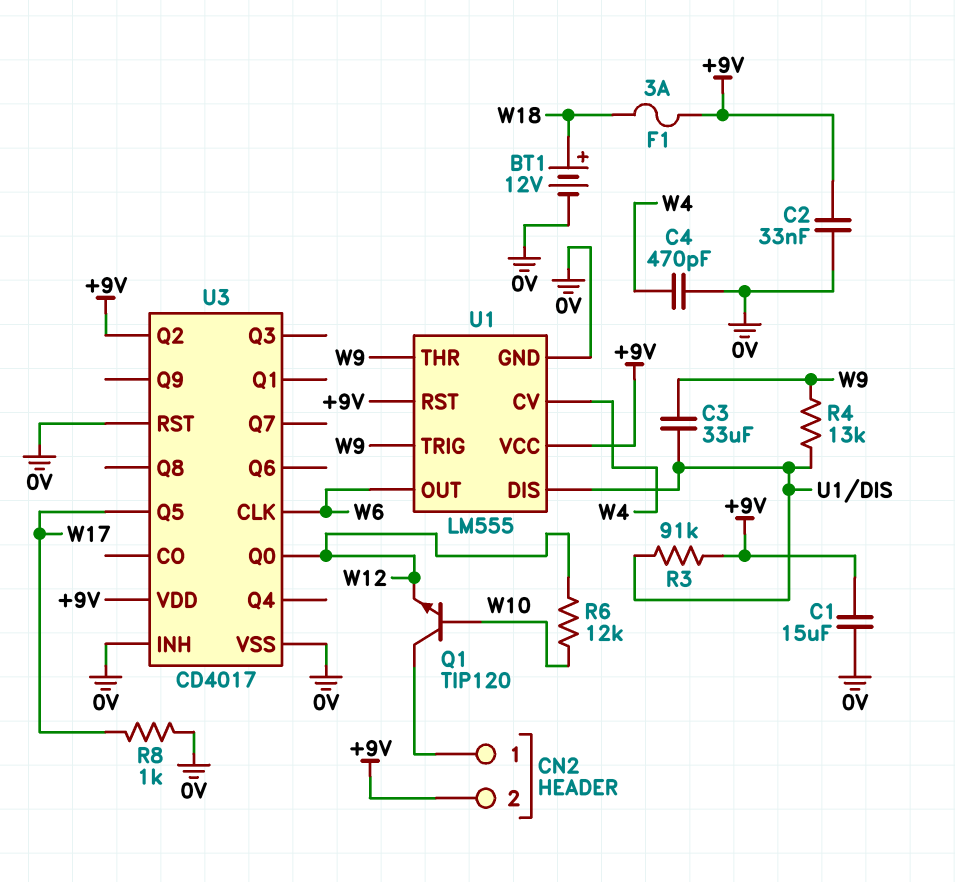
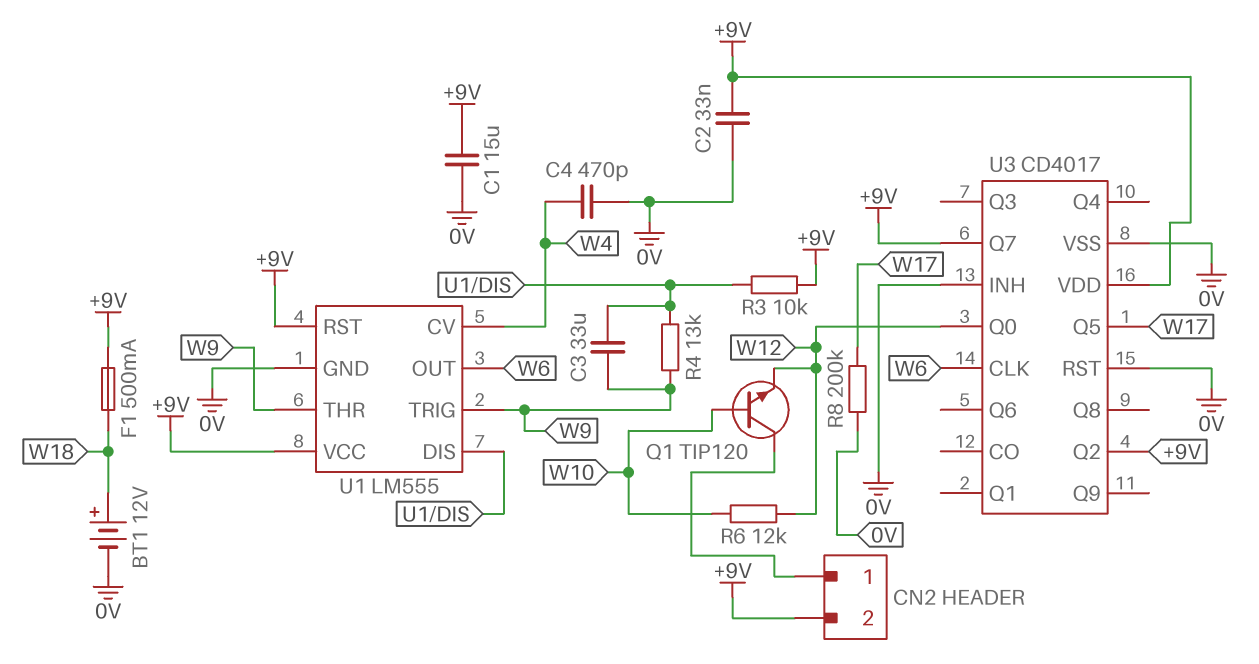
F1: 3A (+9V, W18) -> 500mA (+9V, W18)
R3: 91k (+9V, U1/DIS) -> 10k (+9V, U1/DIS)
R8: 1k (0V, W17) -> 200k (0V, W17)
U3 pin Q7: none -> +9V

